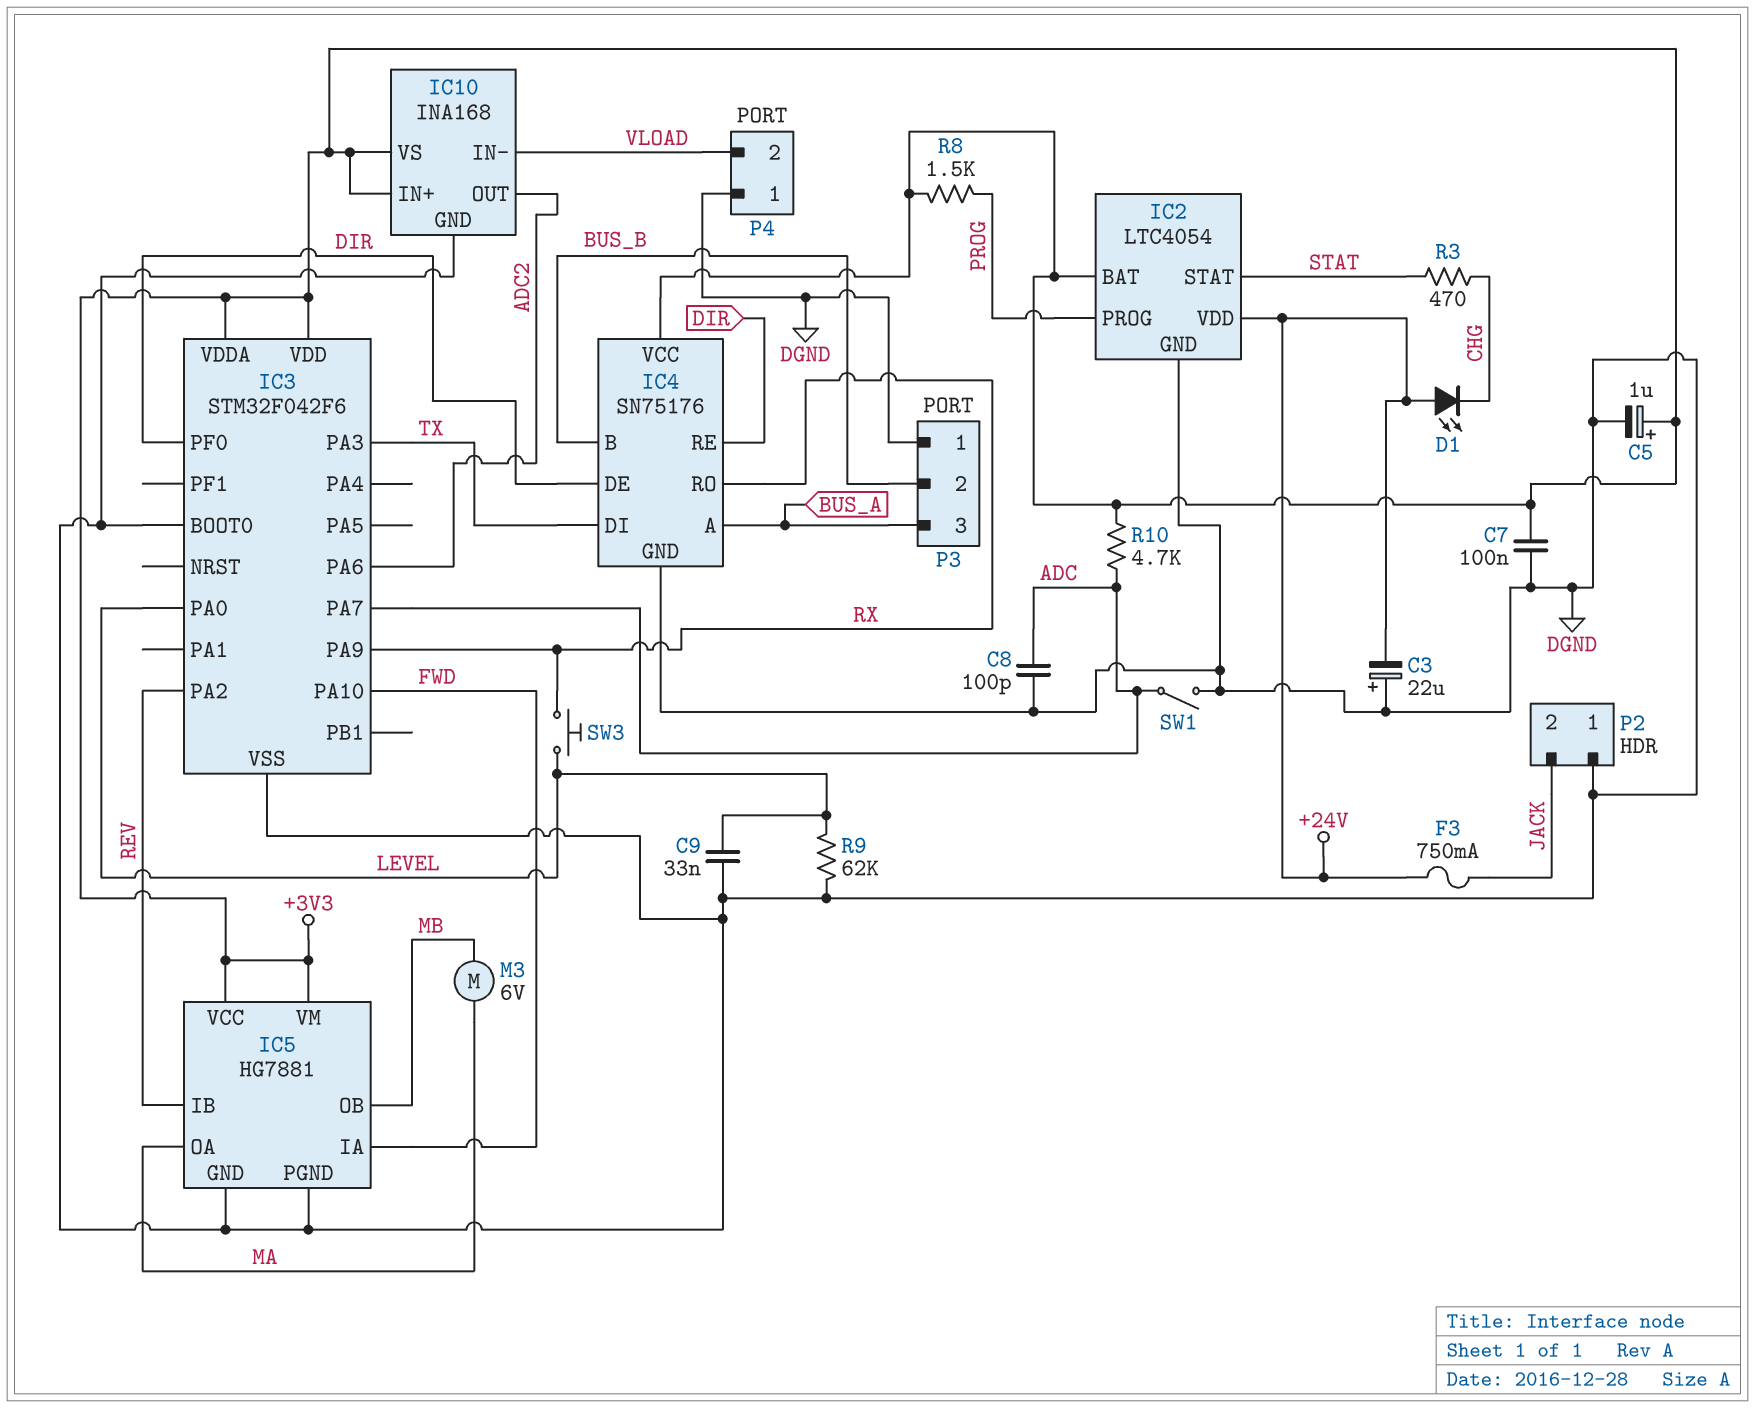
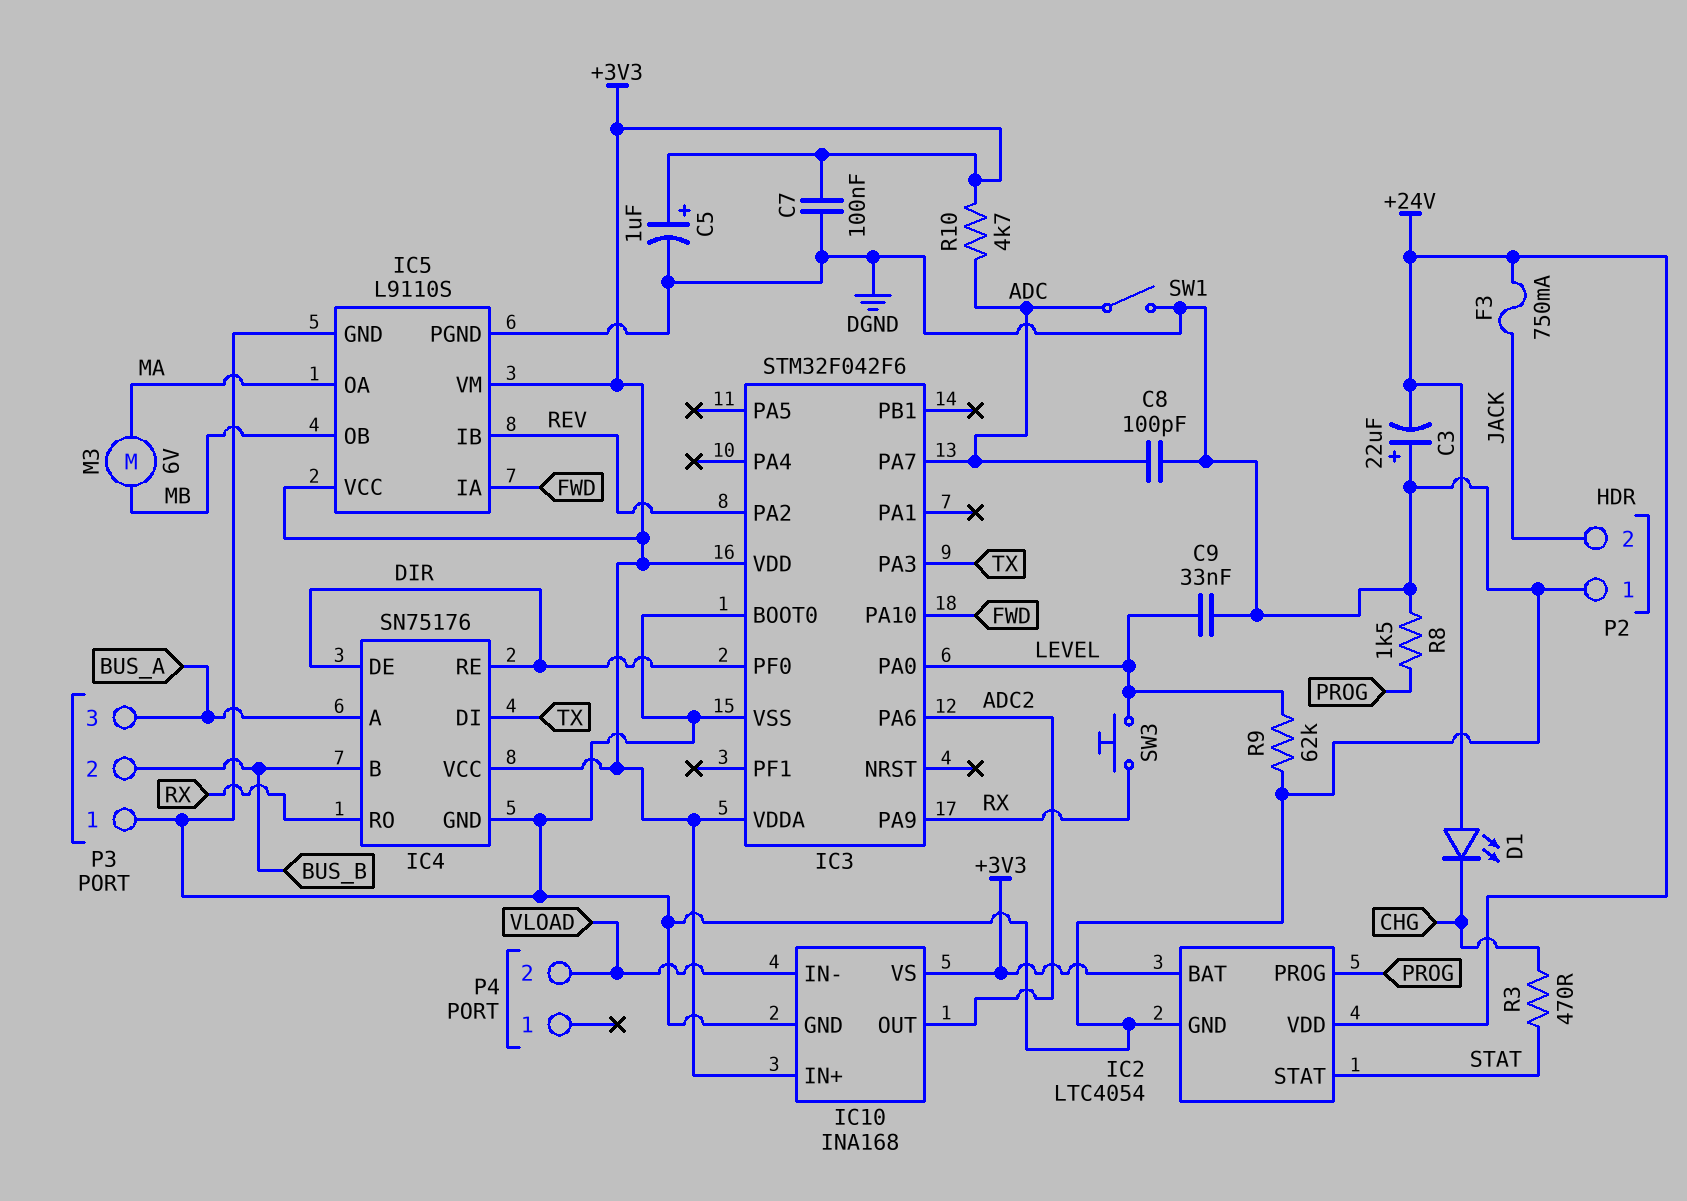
IC5: HG7881 -> L9110S
P4 pin 1: DGND -> none
R8: 1.5k (+3V3, PROG) -> 1.5k (DGND, PROG)

